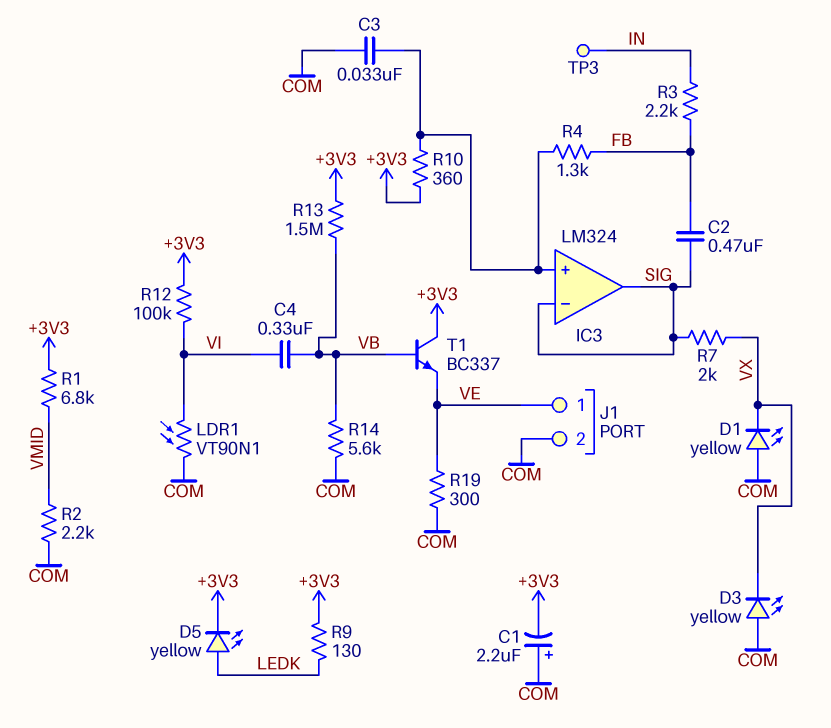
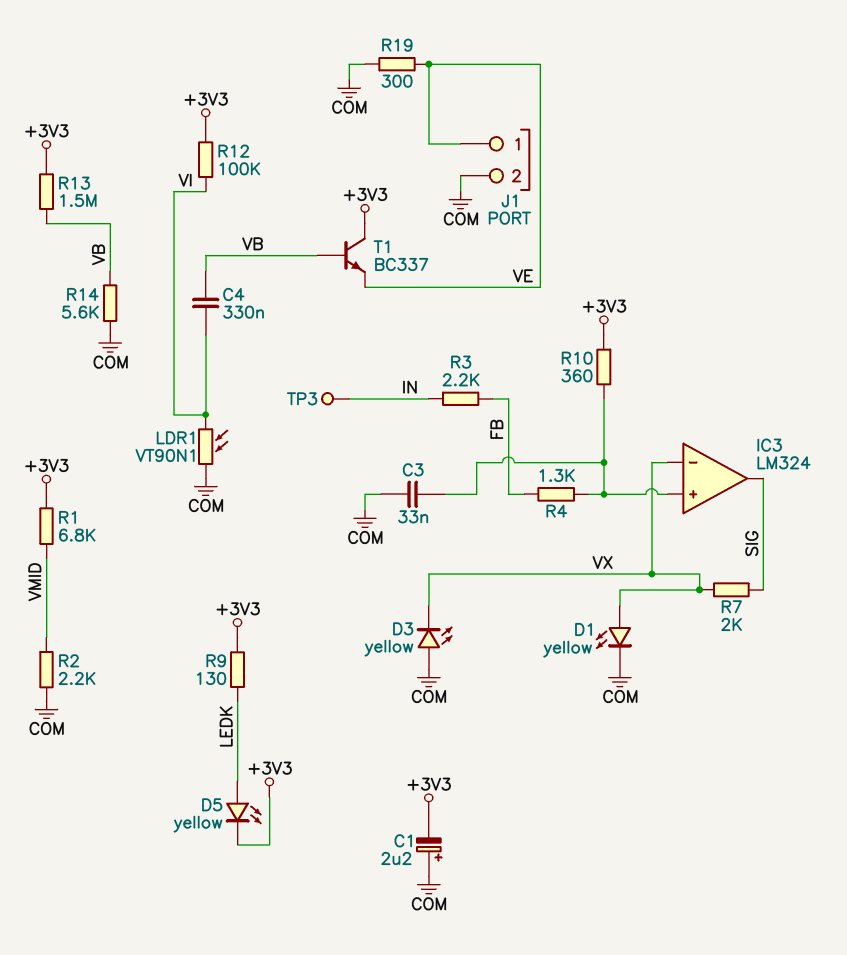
C2: 470nF (FB, SIG) -> none
D1: LED yellow (A COM, K VX) -> LED yellow (A VX, K COM)
IC3 pin in-: SIG -> VX

